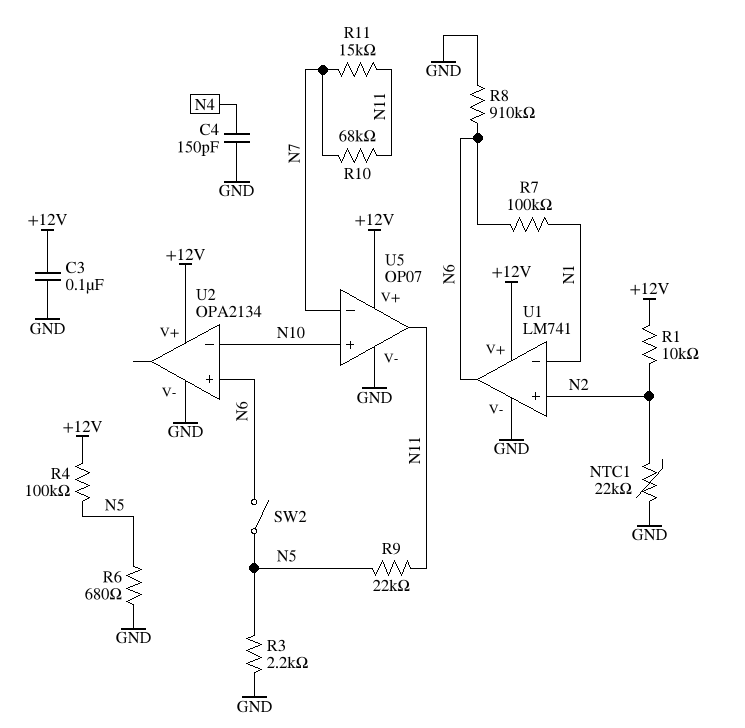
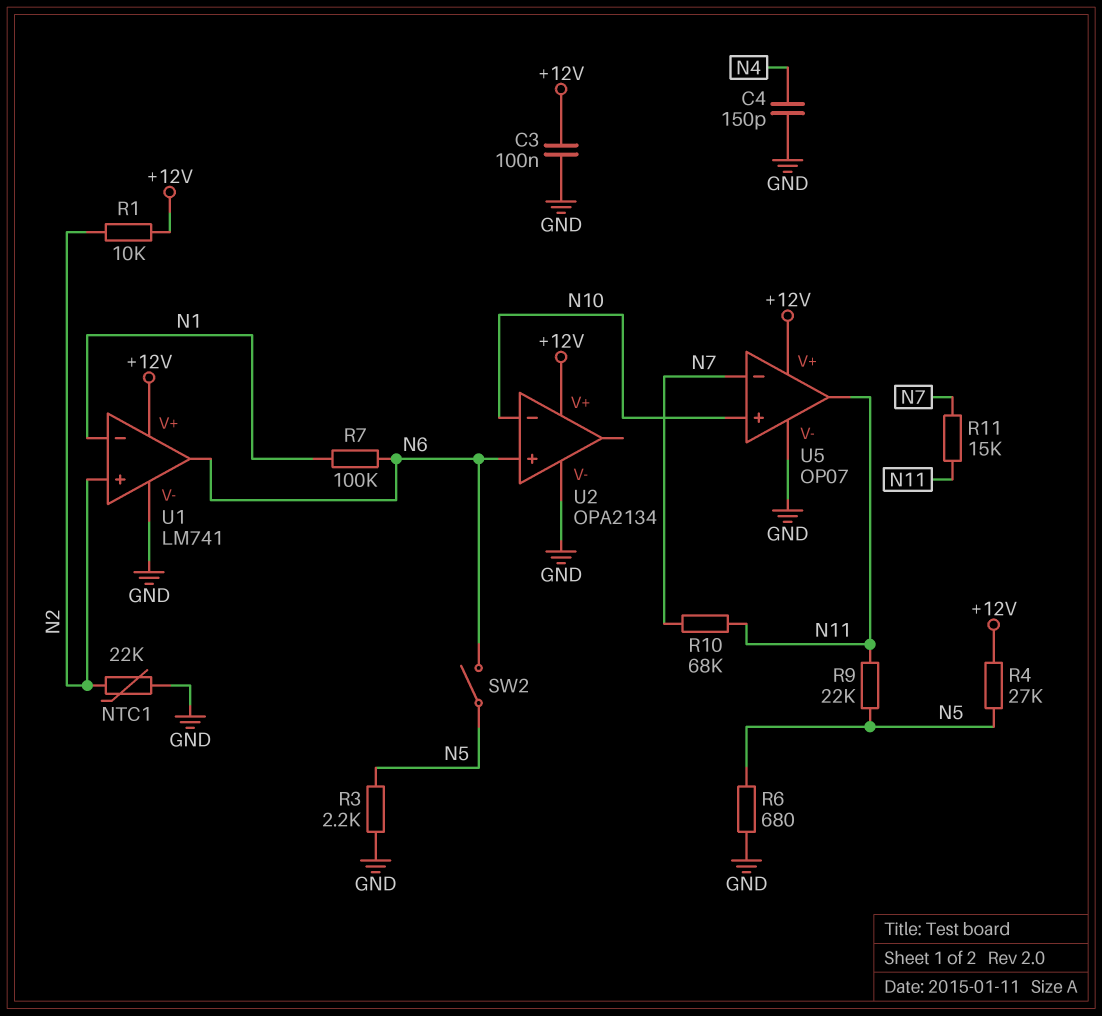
R4: 100k (+12V, N5) -> 27k (+12V, N5)
R8: 910k (GND, N6) -> none

